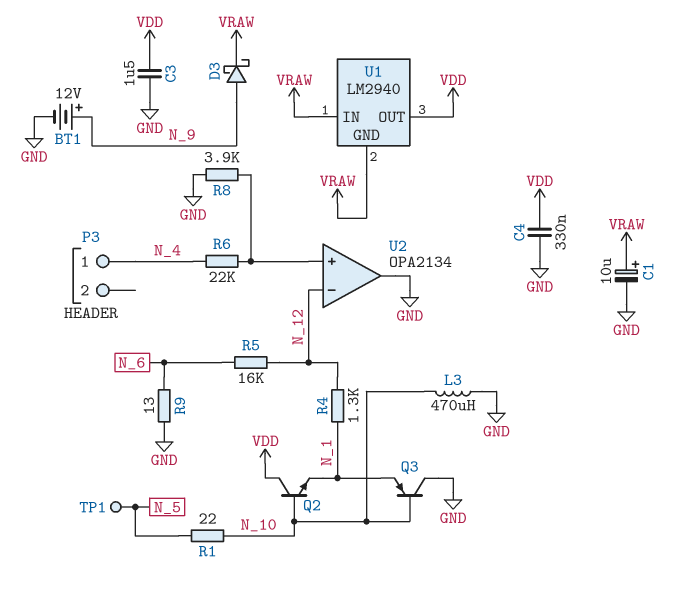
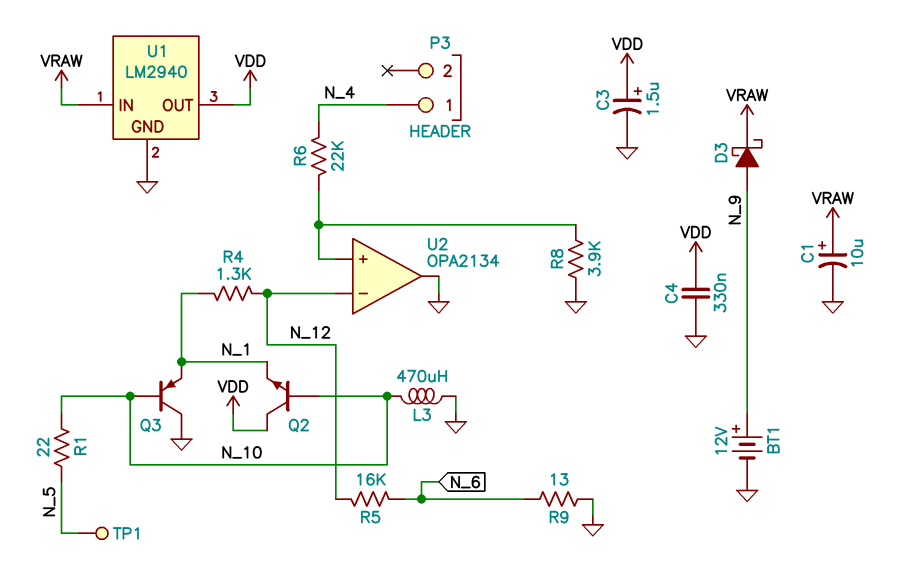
C3: 1.5uF (GND, VDD) -> 1.5uF (plus VDD, minus GND)
U1 pin GND: VRAW -> GND

